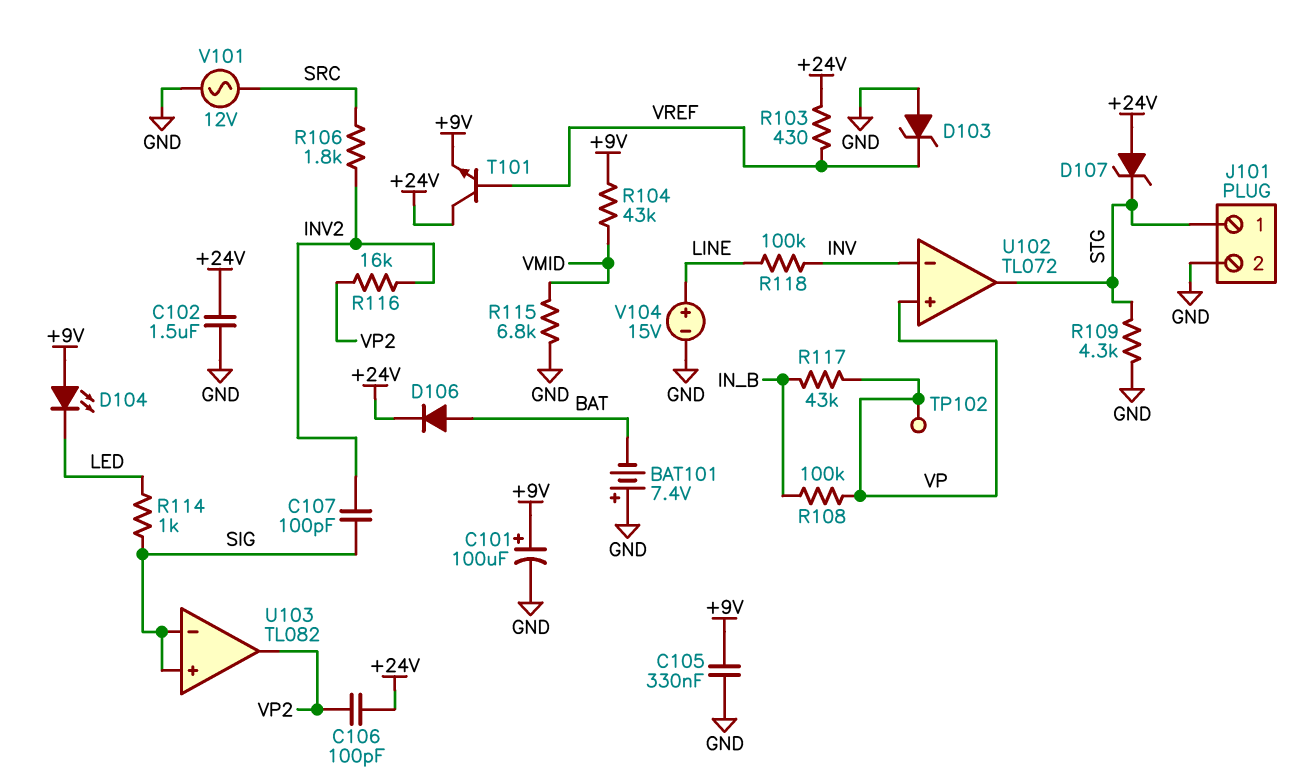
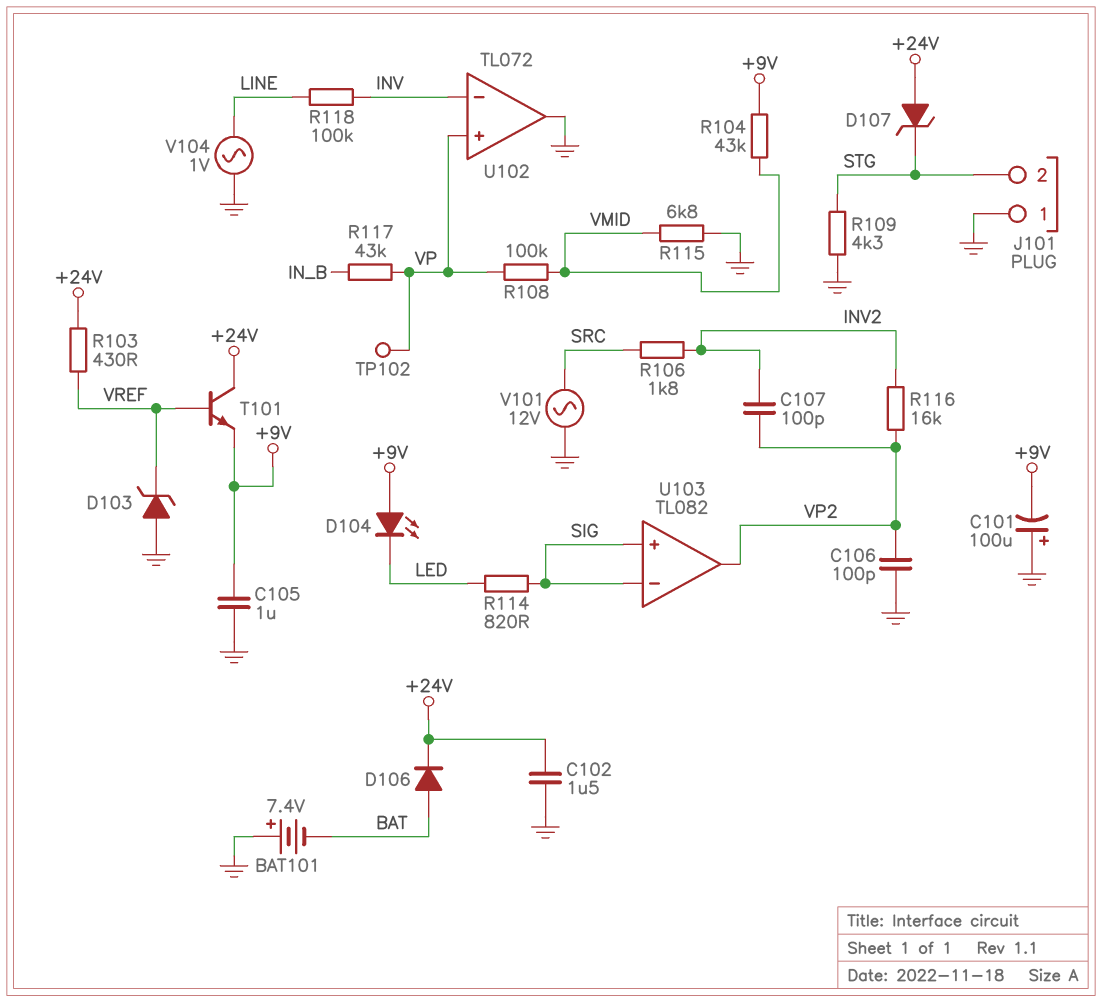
C101: 100uF (plus +9V, minus GND) -> 100uF (plus GND, minus +9V)
C105: 330nF (+9V, GND) -> 1uF (+9V, GND)
C106: 100pF (+24V, VP2) -> 100pF (GND, VP2)
C107: 100pF (INV2, SIG) -> 100pF (INV2, VP2)
J101 pin 1: STG -> GND
J101 pin 2: GND -> STG
R108: 100k (IN_B, VP) -> 100k (VMID, VP)
R114: 1k (LED, SIG) -> 820 (LED, SIG)
U102 pin out: STG -> GND
V104: 15V (plus LINE, minus GND) -> AC 1V (GND, LINE)

